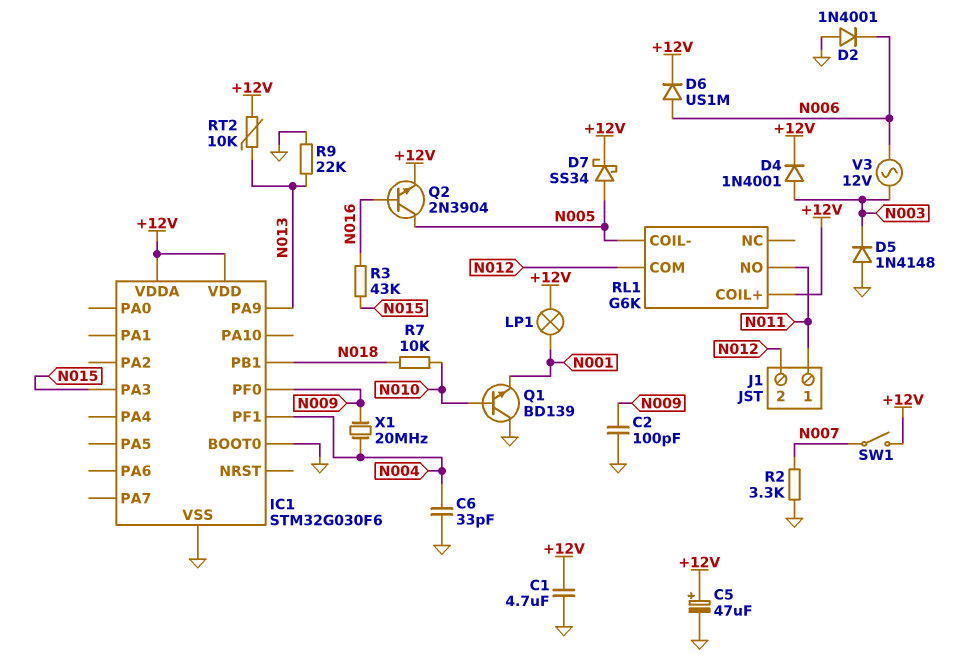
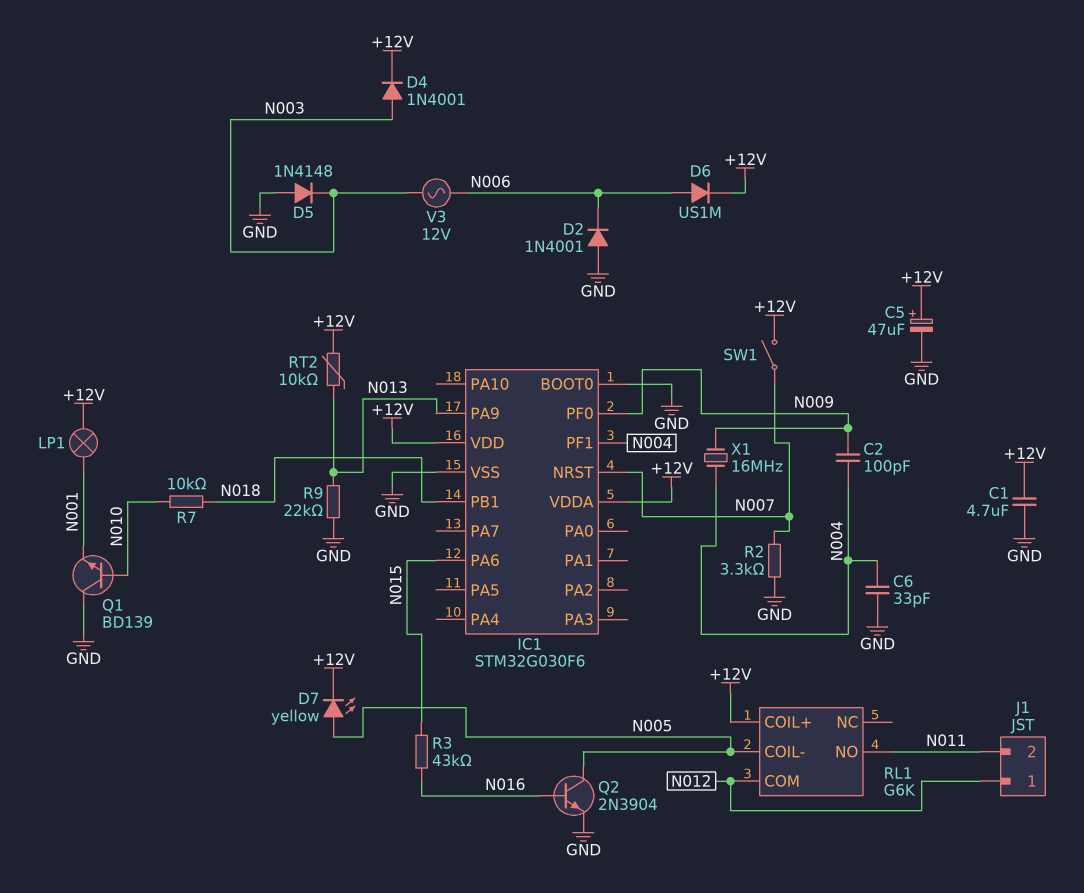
C2: 100pF (GND, N009) -> 100pF (N004, N009)
D7: schottky SS34 (A N005, K +12V) -> LED yellow (A N005, K +12V)
IC1 pin NRST: none -> N007
IC1 pin PA3: N015 -> none
IC1 pin PA6: none -> N015
J1 pin 1: N011 -> N012
J1 pin 2: N012 -> N011
Q2: NPN 2N3904 (B N016, C N005, E +12V) -> NPN 2N3904 (B N016, C N005, E GND)
X1: 20MHz (N004, N009) -> 16MHz (N004, N009)

